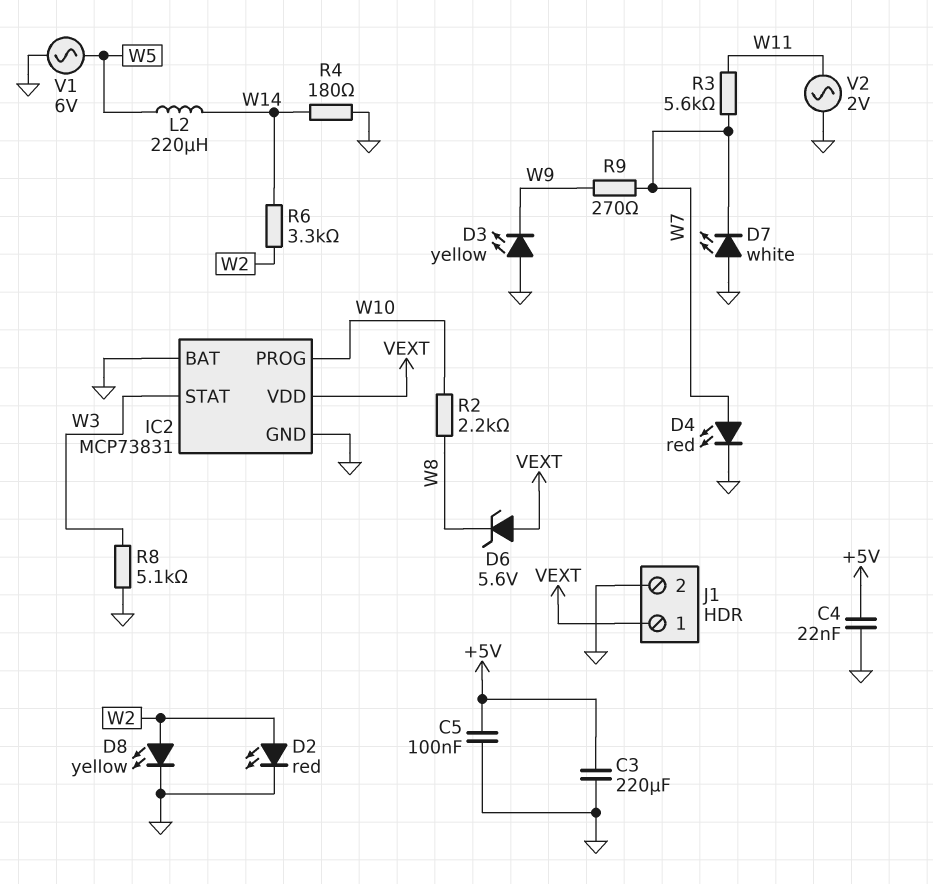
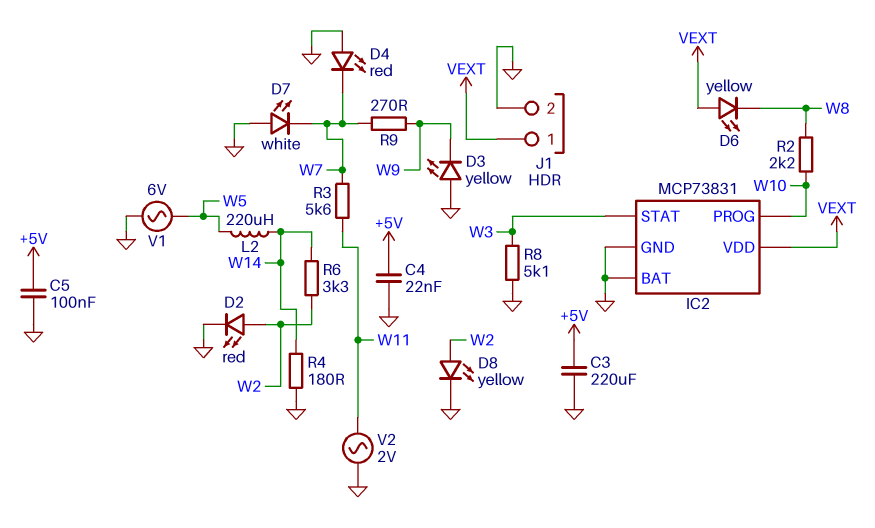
D4: LED red (A W7, K GND) -> LED red (A GND, K W7)
D6: zener 5.6V (A VEXT, K W8) -> LED yellow (A VEXT, K W8)

